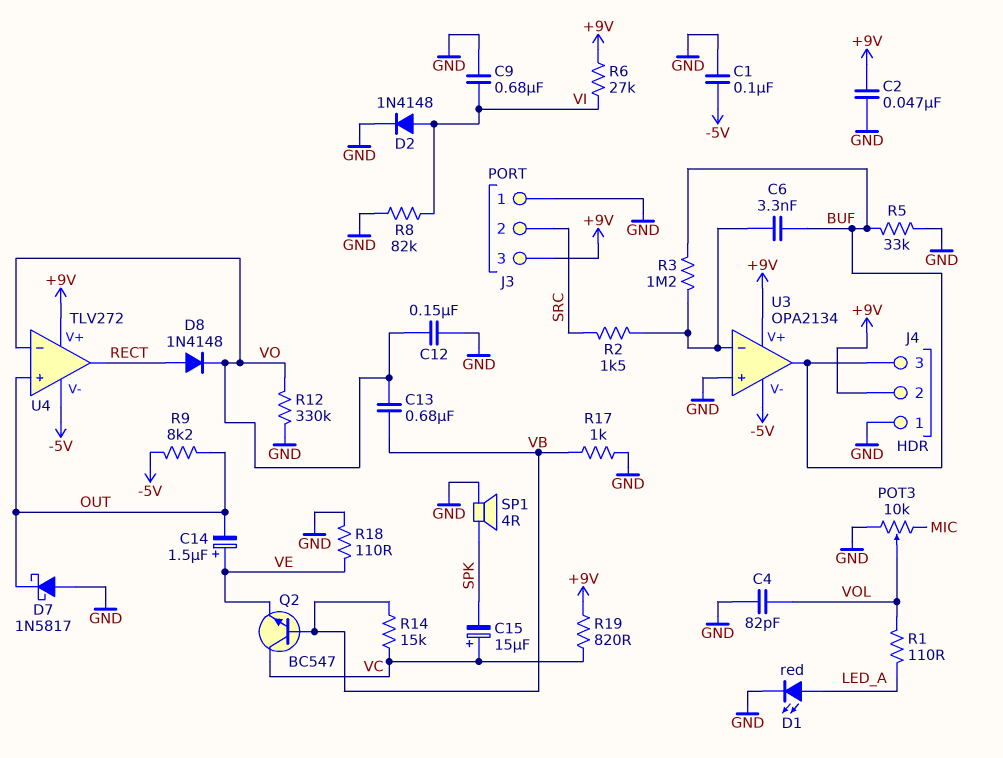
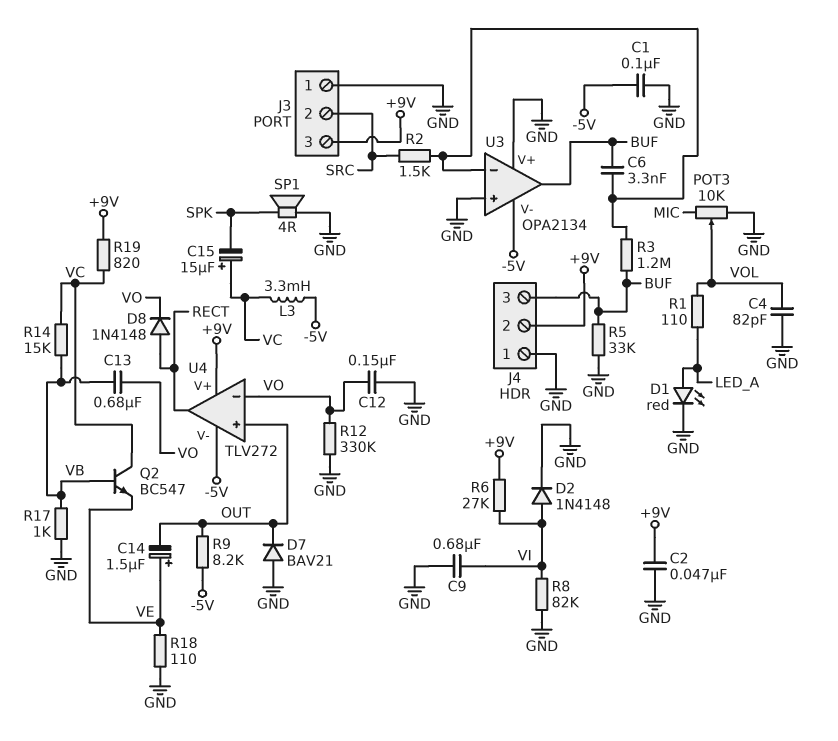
D7: schottky 1N5817 (A GND, K OUT) -> diode BAV21 (A GND, K OUT)
L3: none -> 3.3mH (-5V, VC)
U3 pin V+: +9V -> GND

